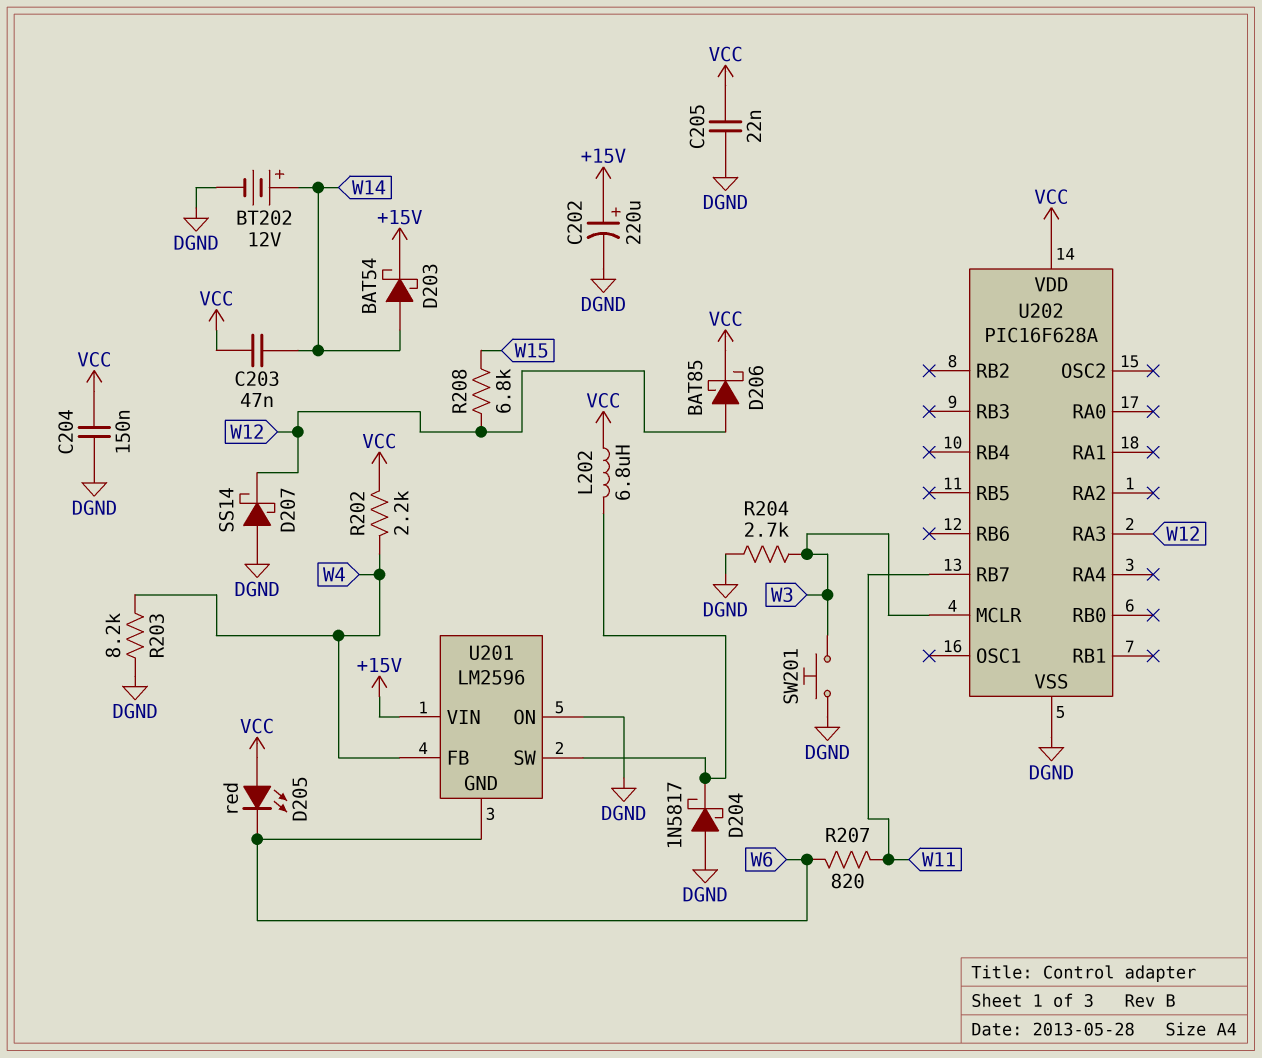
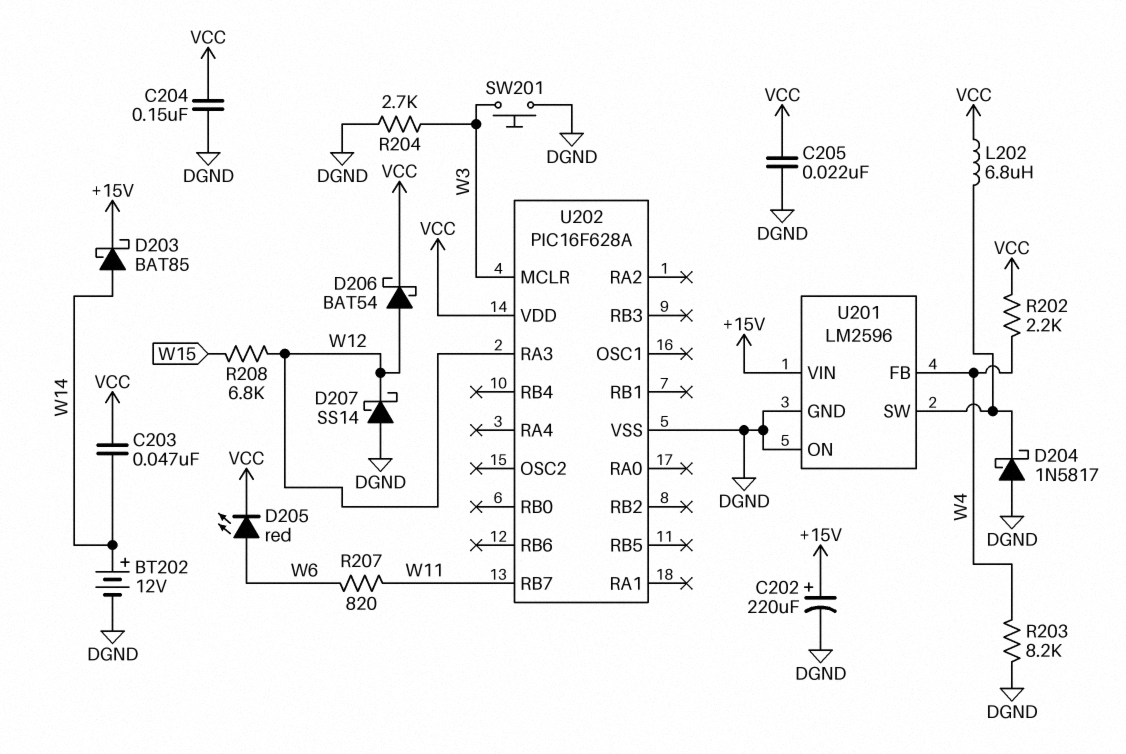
D203: schottky BAT54 (A W14, K +15V) -> schottky BAT85 (A W14, K +15V)
D205: LED red (A VCC, K W6) -> LED red (A W6, K VCC)
D206: schottky BAT85 (A W12, K VCC) -> schottky BAT54 (A W12, K VCC)
U201 pin GND: W6 -> DGND

